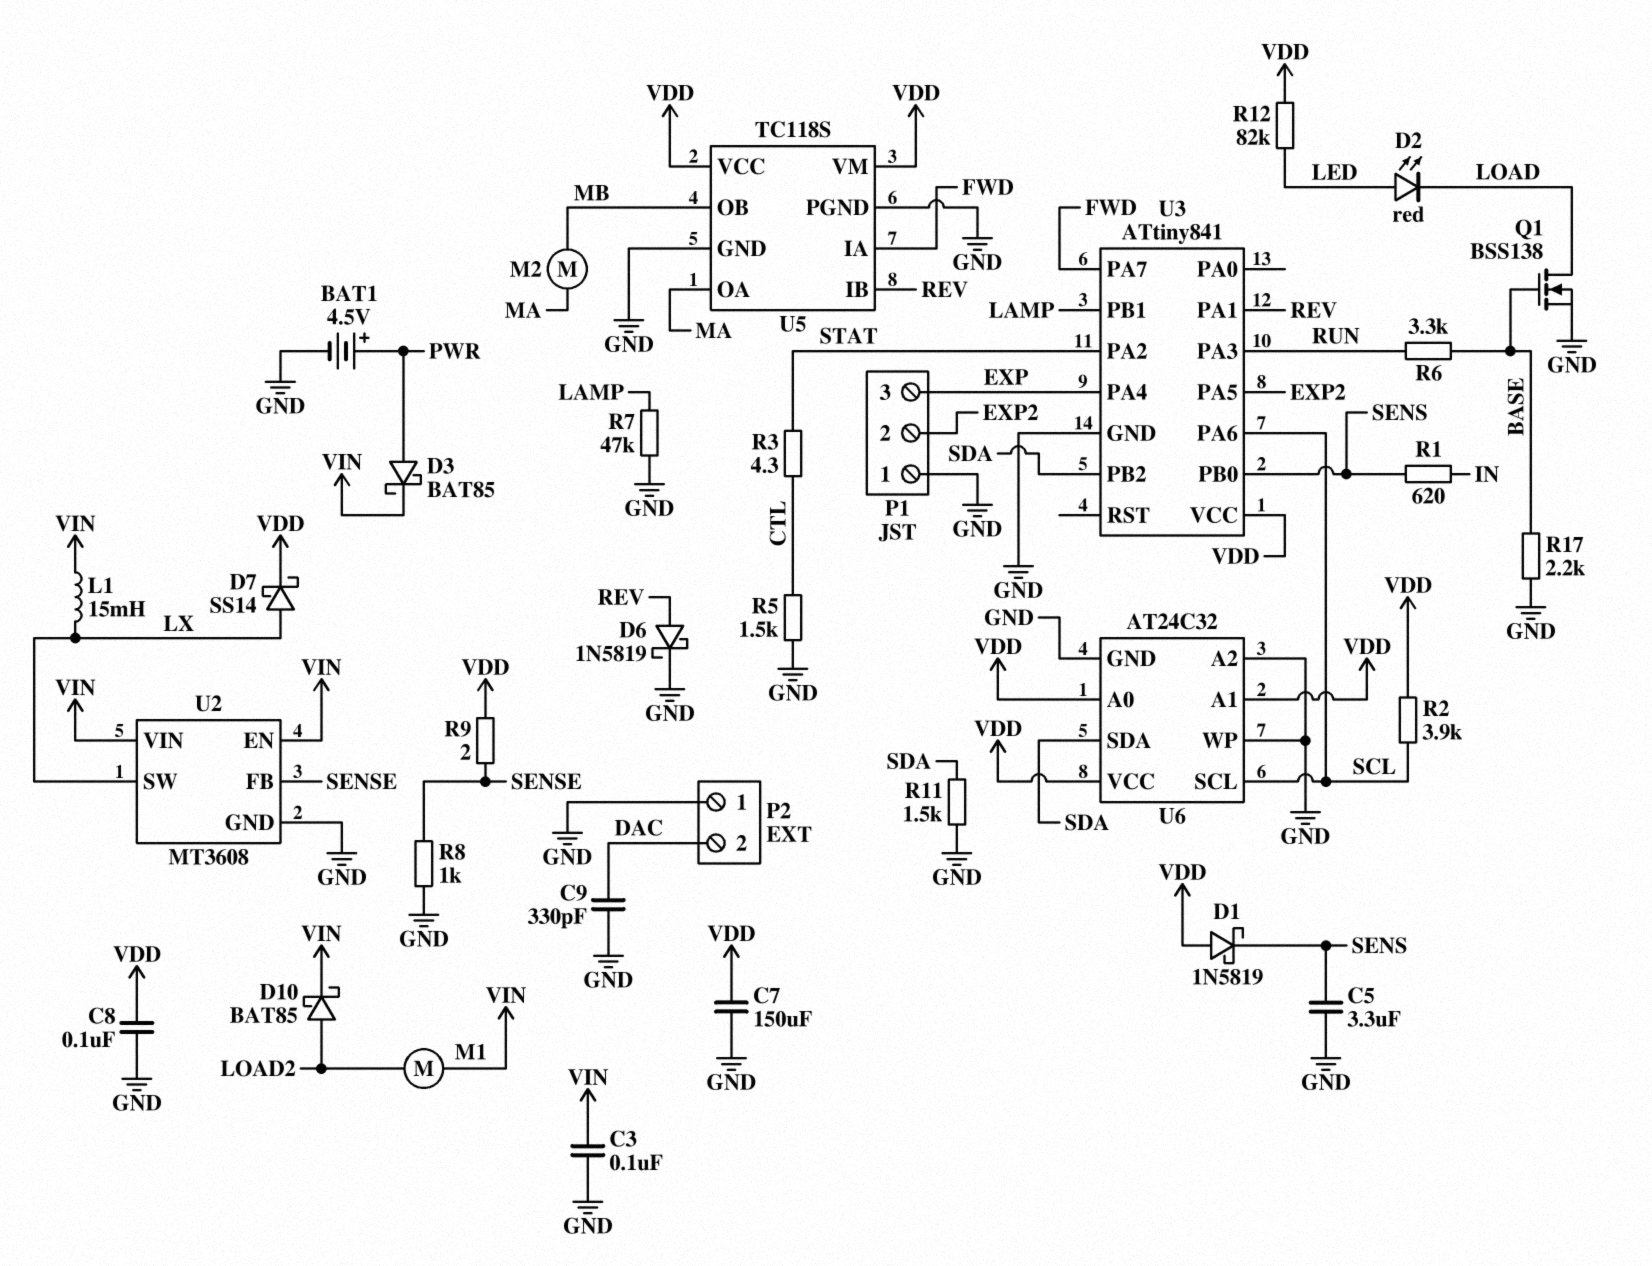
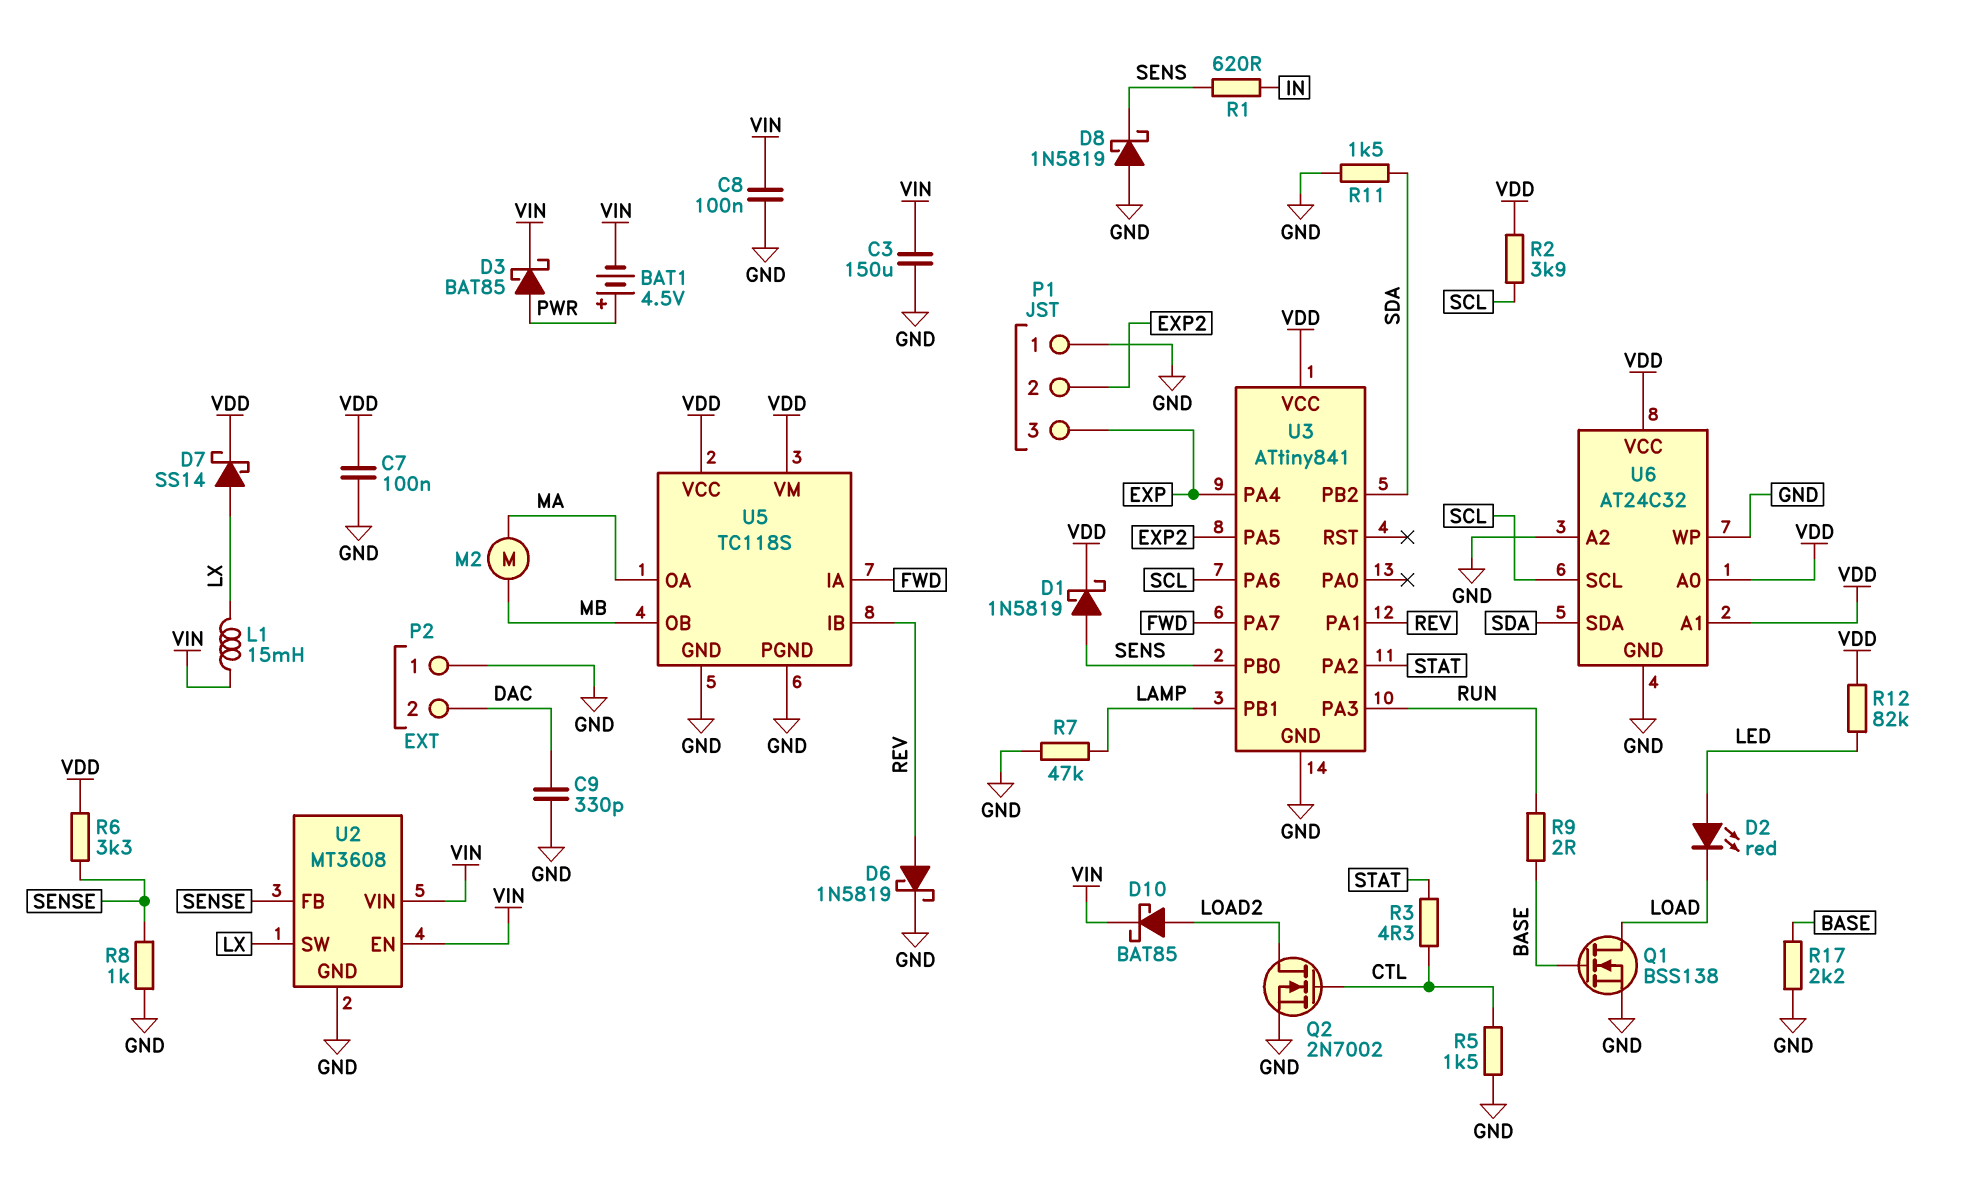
BAT1: 4.5V (plus PWR, minus GND) -> 4.5V (plus PWR, minus VIN)
C3: 100nF (GND, VIN) -> 150uF (GND, VIN)
C5: 3.3uF (GND, SENS) -> none
C7: 150uF (GND, VDD) -> 100nF (GND, VDD)
C8: 100nF (GND, VDD) -> 100nF (GND, VIN)
D1: schottky 1N5819 (A VDD, K SENS) -> schottky 1N5819 (A SENS, K VDD)
D8: none -> schottky 1N5819 (A GND, K SENS)
M1: motor (LOAD2, VIN) -> none
Q2: none -> NMOS 2N7002 (G CTL, D LOAD2, S GND)
R6: 3.3k (BASE, RUN) -> 3.3k (SENSE, VDD)
R9: 2 (SENSE, VDD) -> 2 (BASE, RUN)

